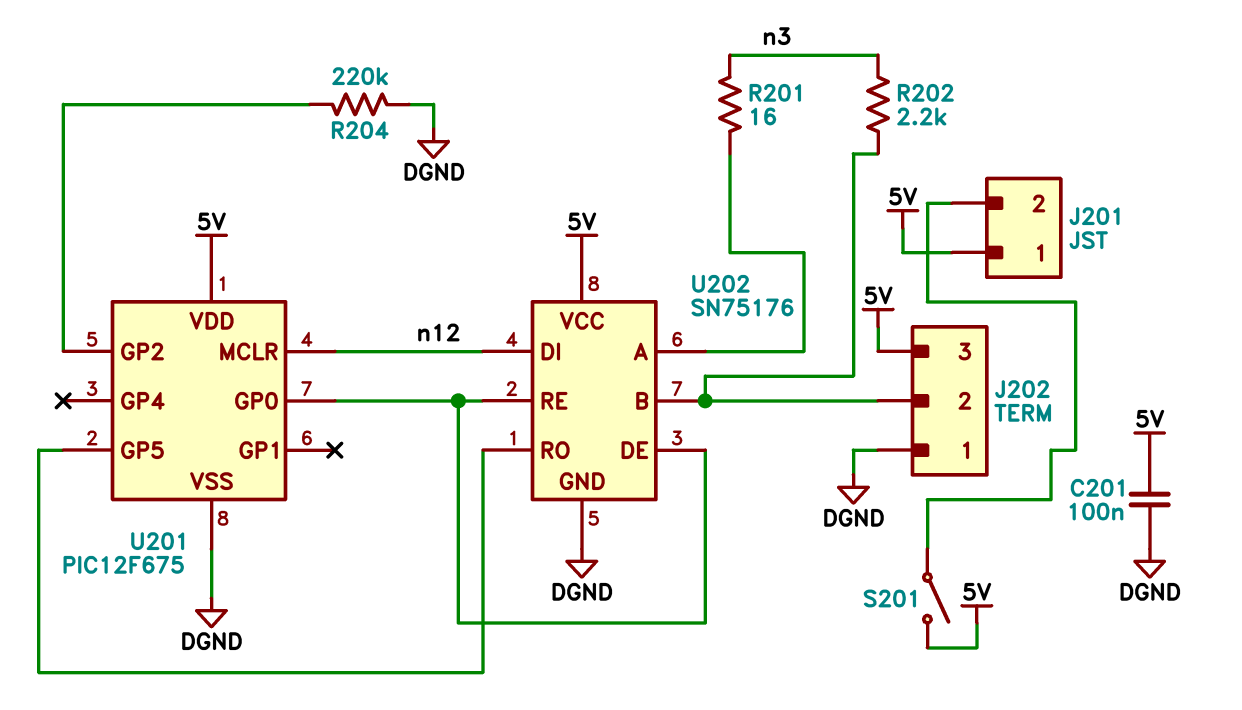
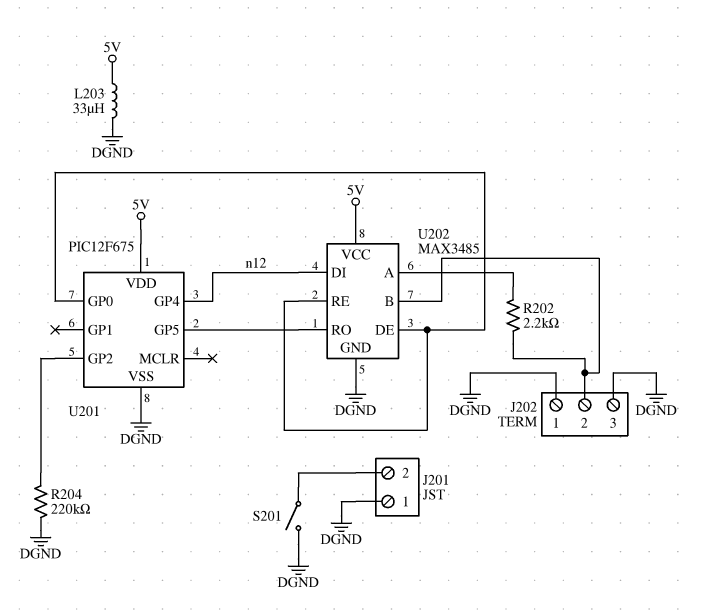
C201: 100nF (5V, DGND) -> none
J201 pin 1: 5V -> DGND
J202 pin 3: 5V -> DGND
L203: none -> 33uH (5V, DGND)
R201: 16 (U202/A, n3) -> none
R202: 2.2k (J202/2, n3) -> 2.2k (J202/2, U202/A)
S201: switch (5V, J201/2) -> switch (DGND, J201/2)
U201 pin GP4: none -> n12
U201 pin MCLR: n12 -> none
U202: SN75176 -> MAX3485

